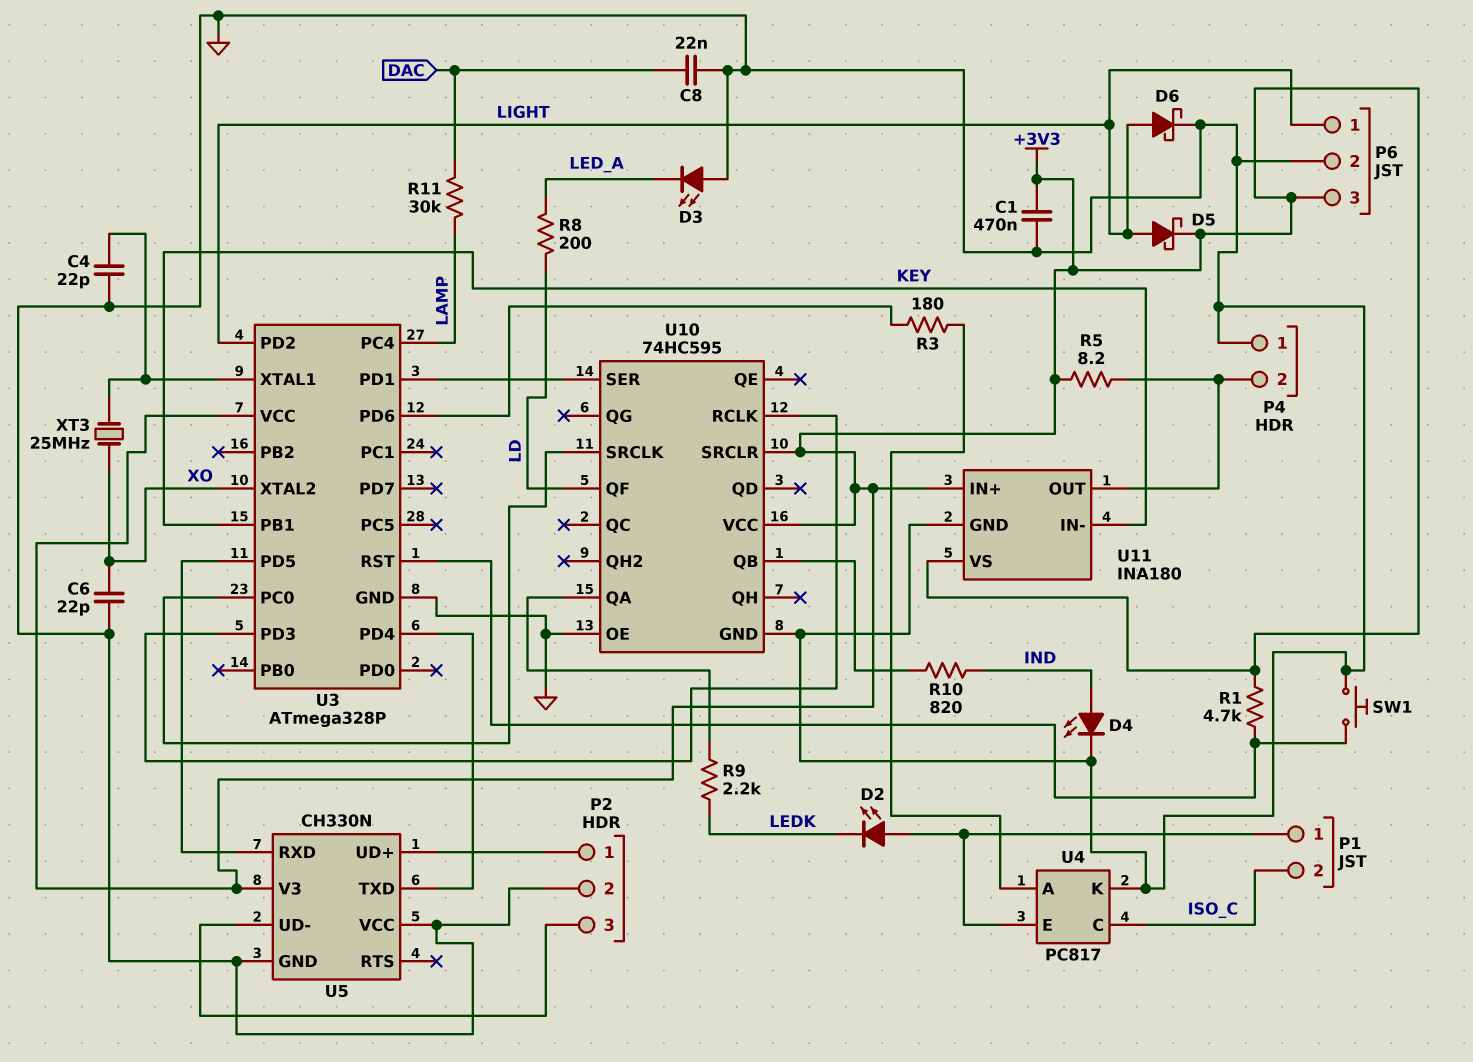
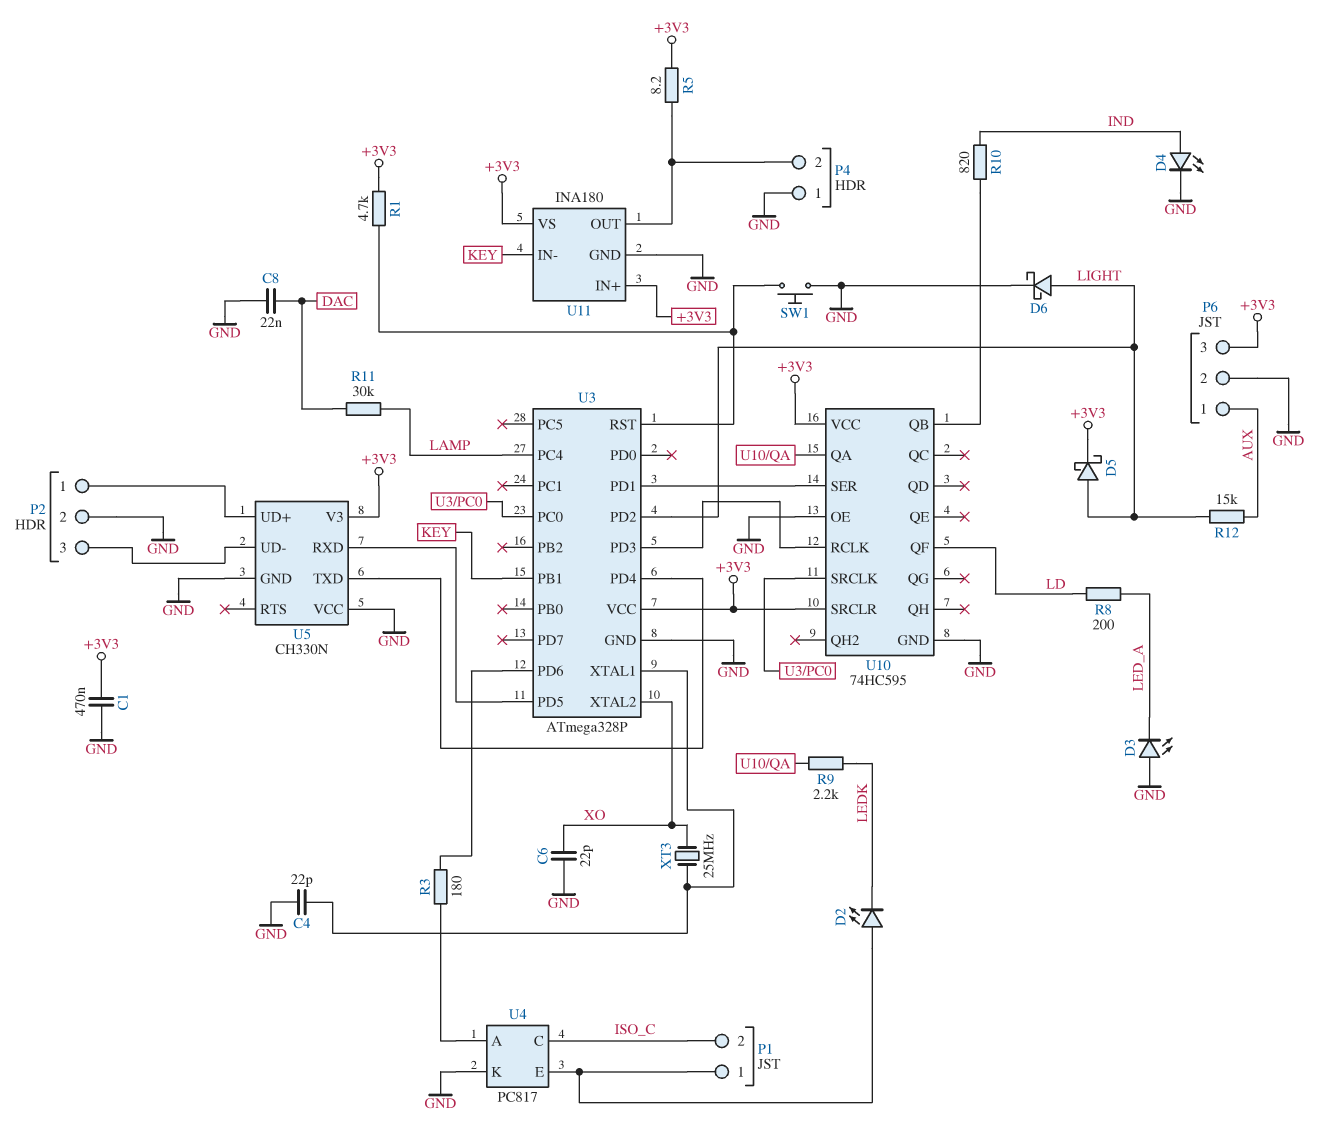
P6 pin 1: LIGHT -> AUX
R12: none -> 15k (AUX, LIGHT)

